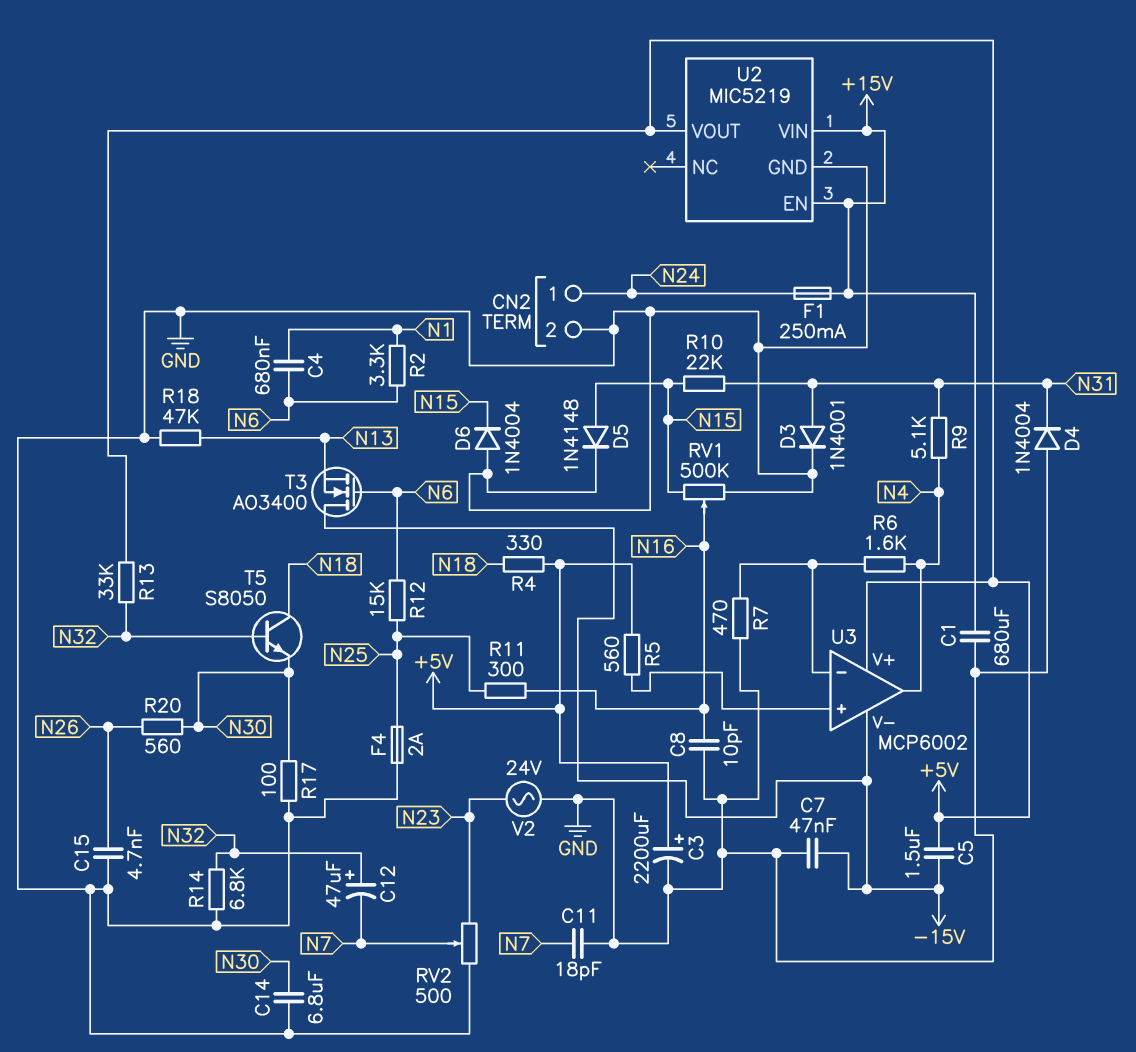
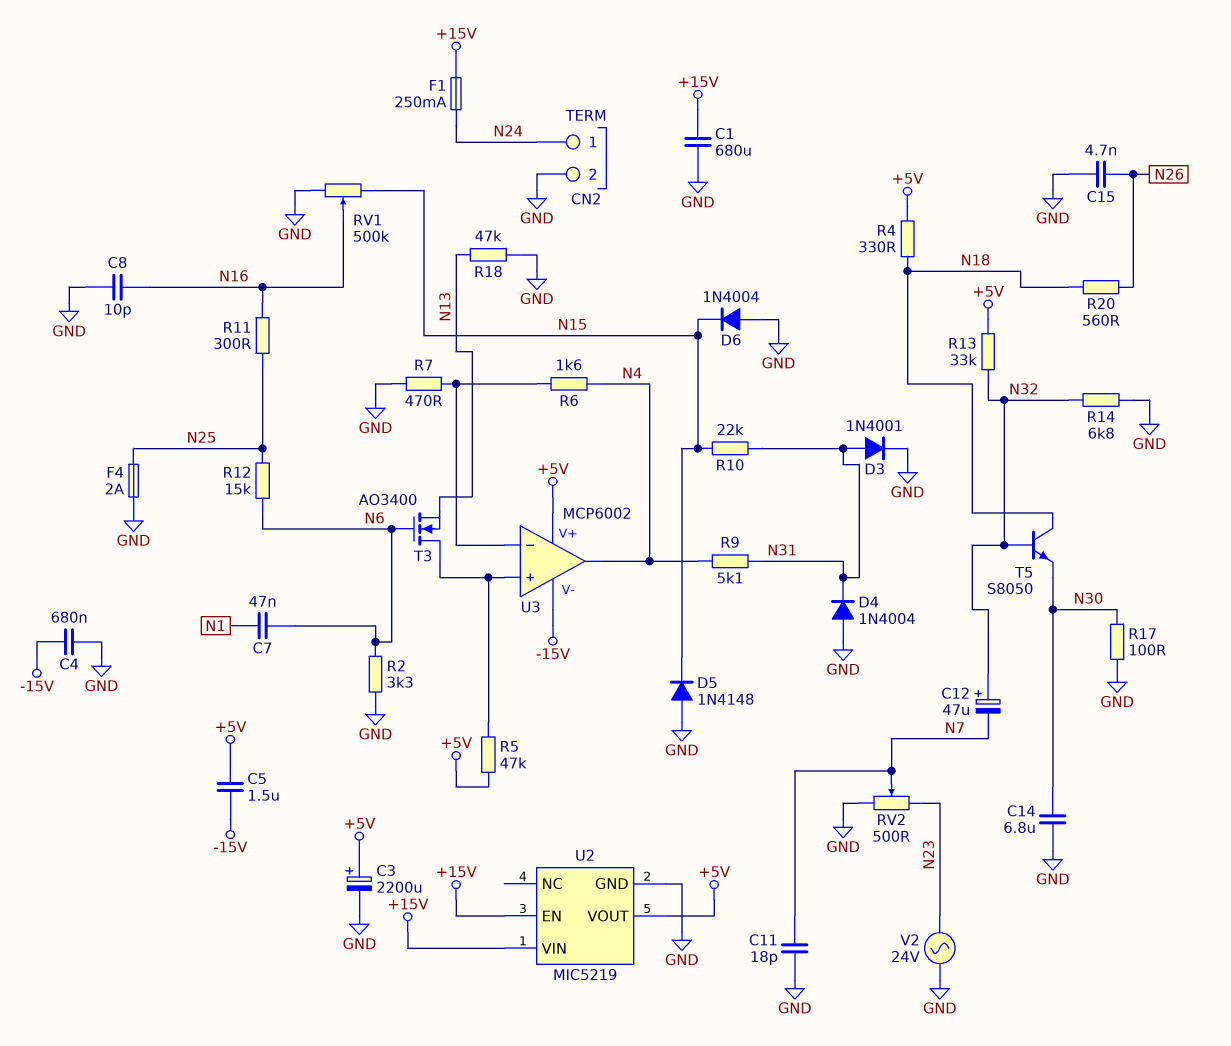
C4: 680nF (N1, N6) -> 680nF (-15V, GND)
C7: 47nF (-15V, GND) -> 47nF (N1, N6)
D5: diode 1N4148 (A N15, K GND) -> diode 1N4148 (A GND, K N15)
R2: 3.3k (N1, N6) -> 3.3k (GND, N6)
R5: 560 (+5V, U3/in+) -> 47k (+5V, U3/in+)
R20: 560 (N26, N30) -> 560 (N18, N26)
T3: NMOS AO3400 (G N6, D -15V, S N13) -> NMOS AO3400 (G N6, D U3/in+, S N13)

